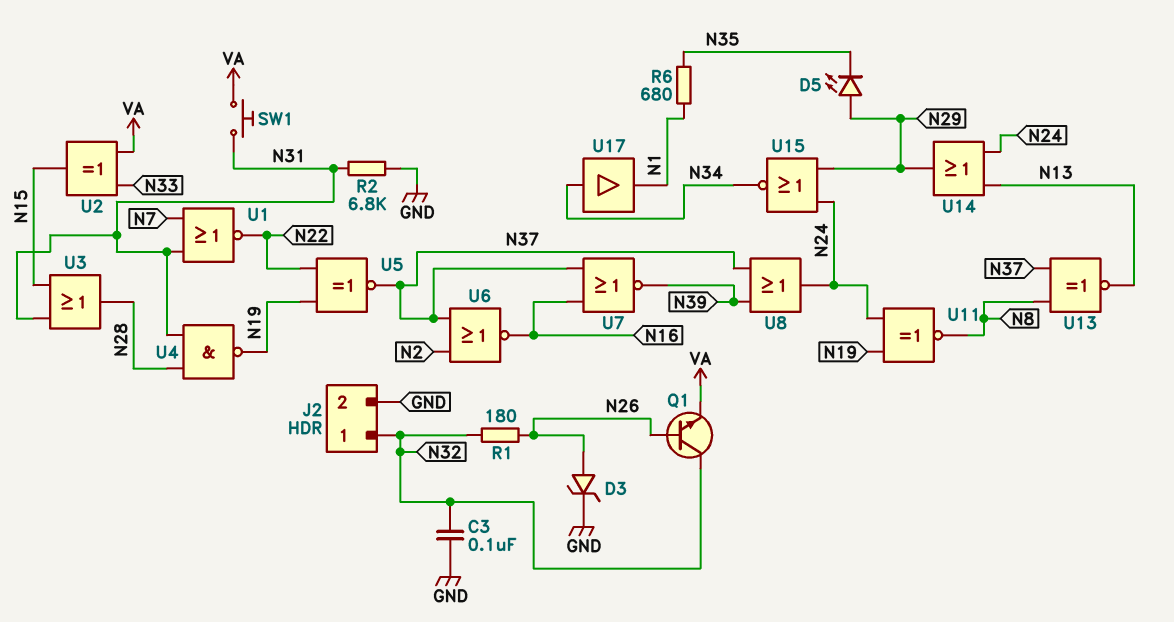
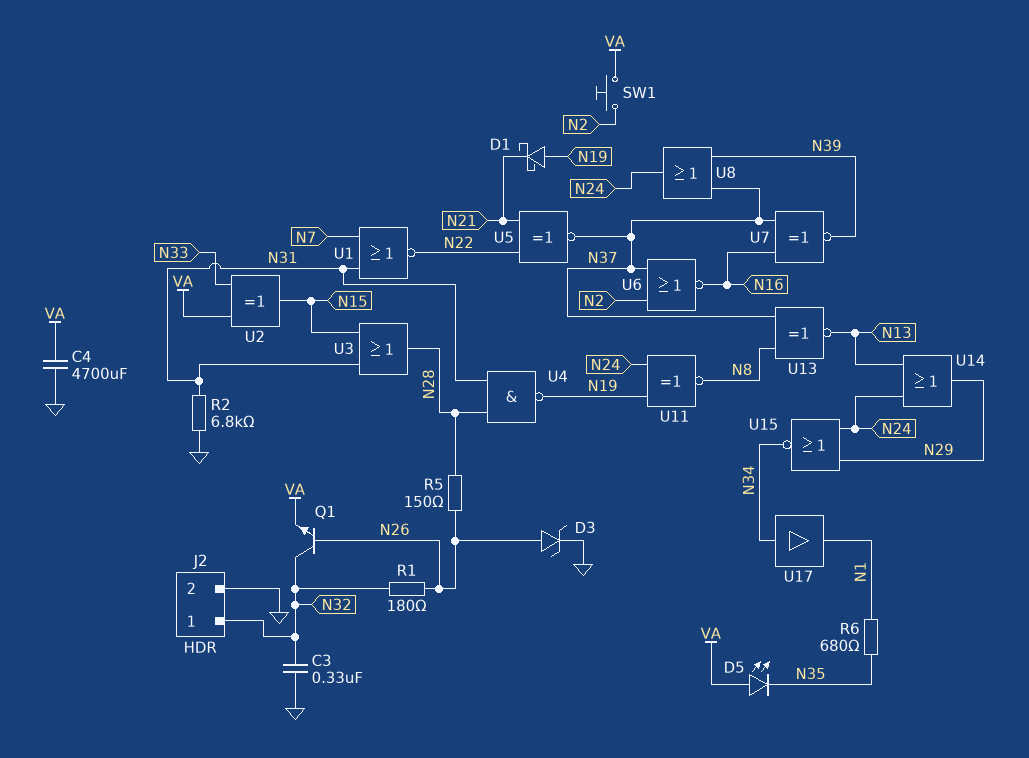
C3: 100nF (GND, N32) -> 330nF (GND, N32)
C4: none -> 4700uF (GND, VA)
D1: none -> schottky (A N19, K N21)
D5: LED (A N29, K N35) -> LED (A VA, K N35)
R5: none -> 150 (N26, N28)
SW1: button (N31, VA) -> button (N2, VA)
U5: XNOR (in N19, in N22, out N37) -> XNOR (in N21, in N22, out N37)
U7: NOR (in N16, in N37, out N39) -> XNOR (in N16, in N37, out N39)

